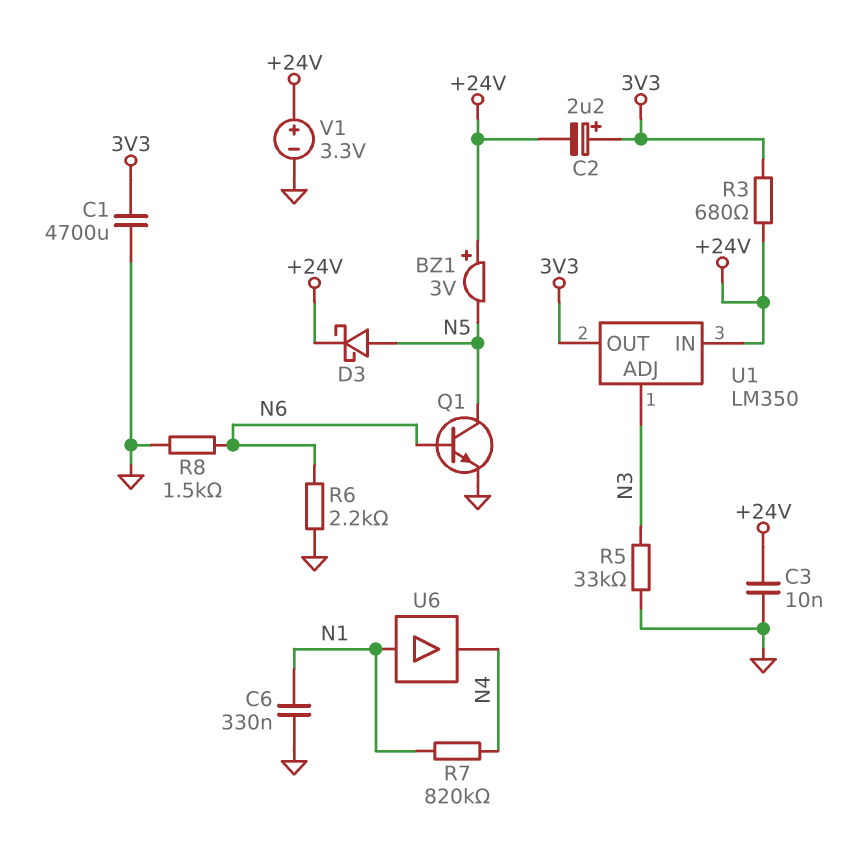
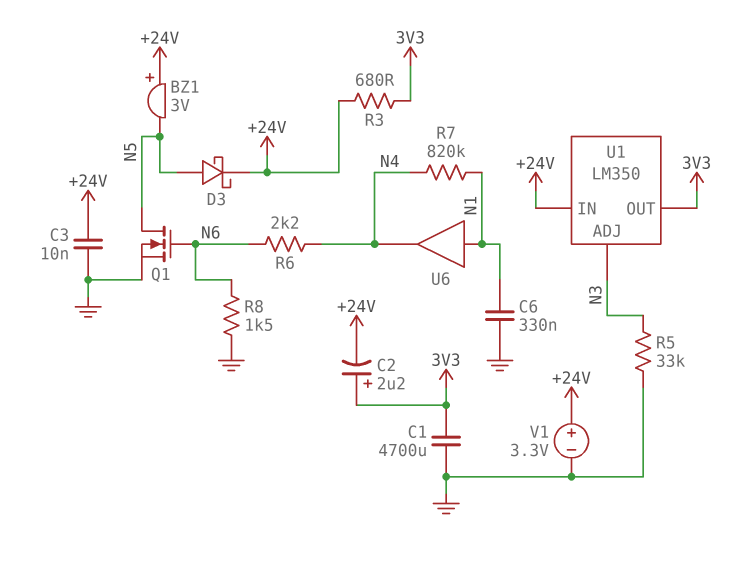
Q1: NPN (B N6, C N5, E GND) -> NMOS (G N6, D N5, S GND)
R6: 2.2k (GND, N6) -> 2.2k (N4, N6)

